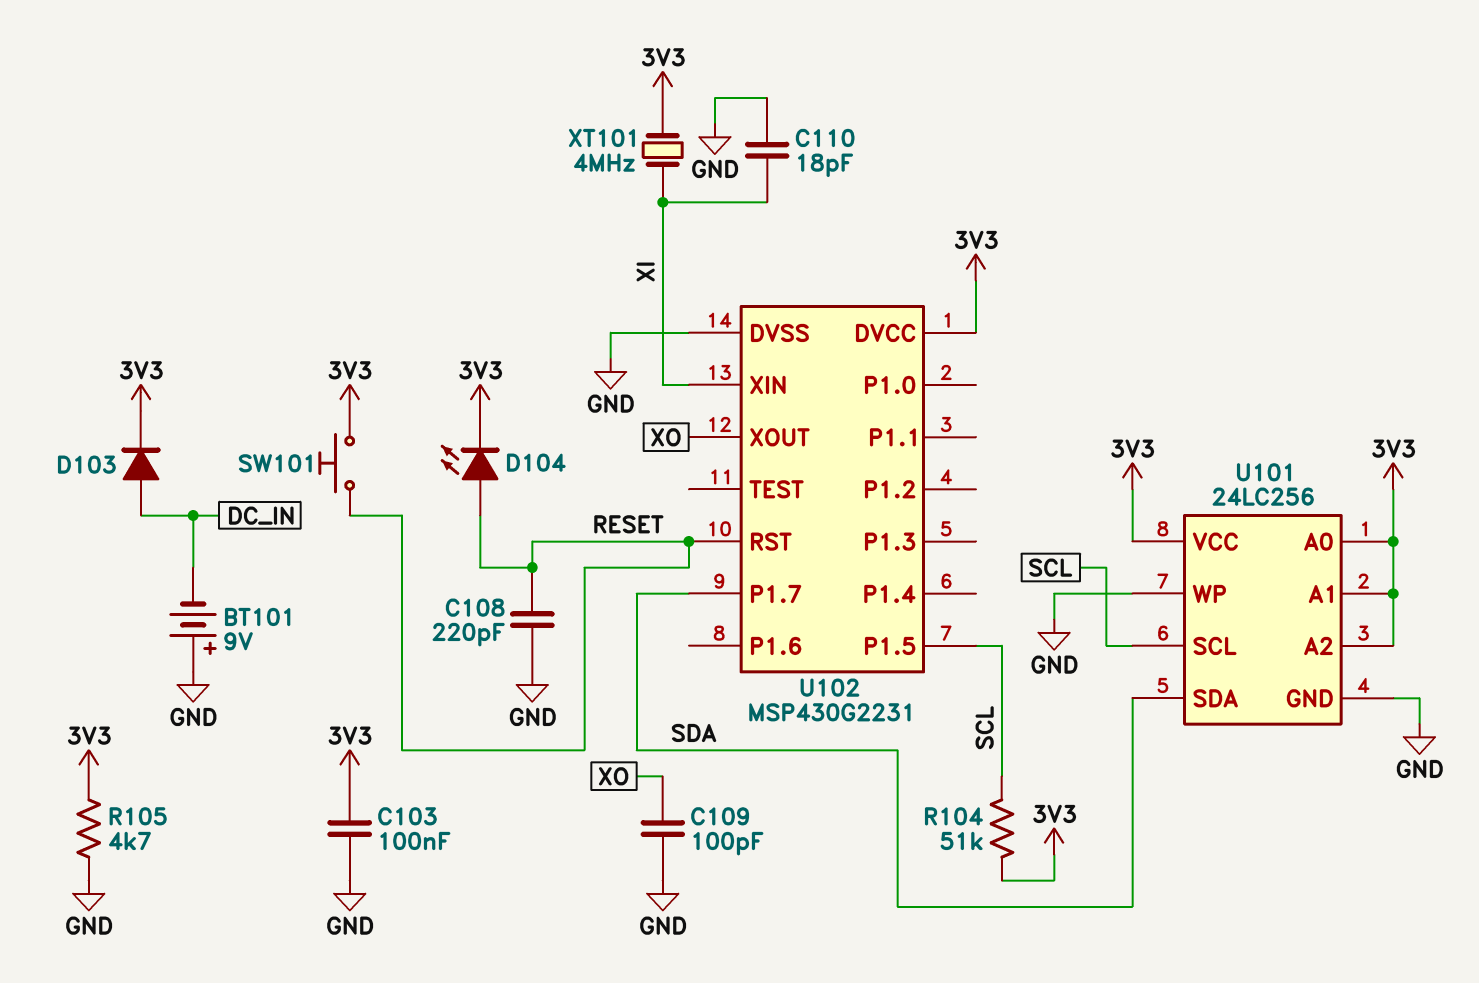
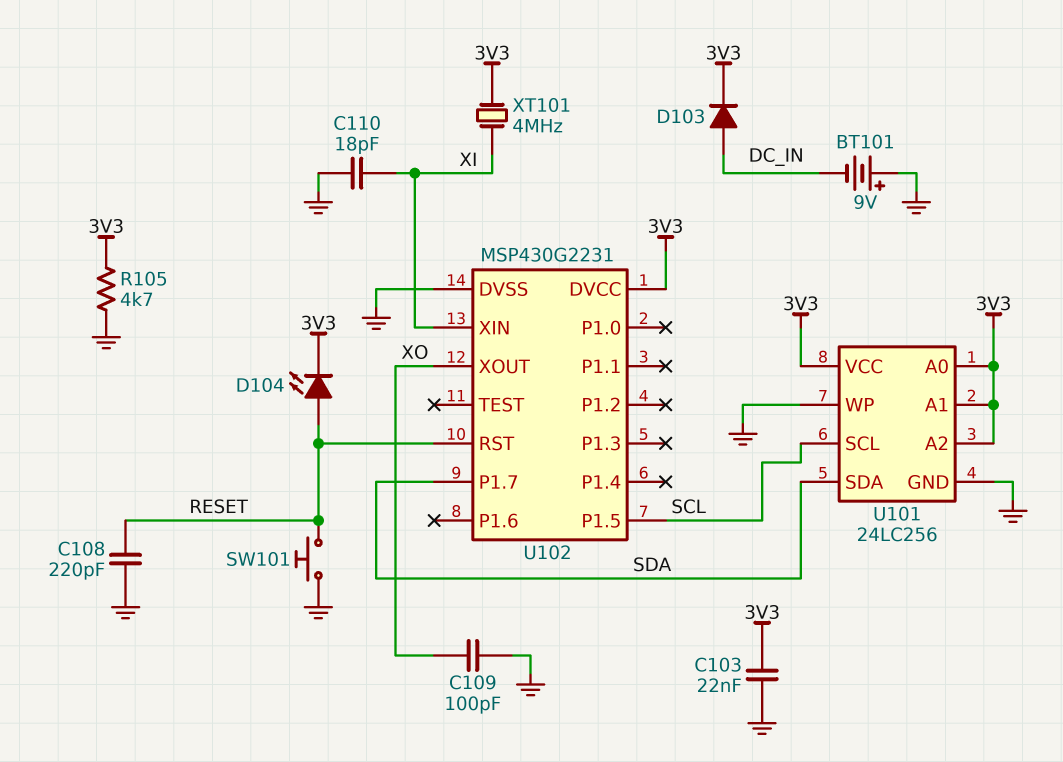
C103: 100nF (3V3, GND) -> 22nF (3V3, GND)
R104: 51k (3V3, SCL) -> none
SW101: button (3V3, RESET) -> button (GND, RESET)

